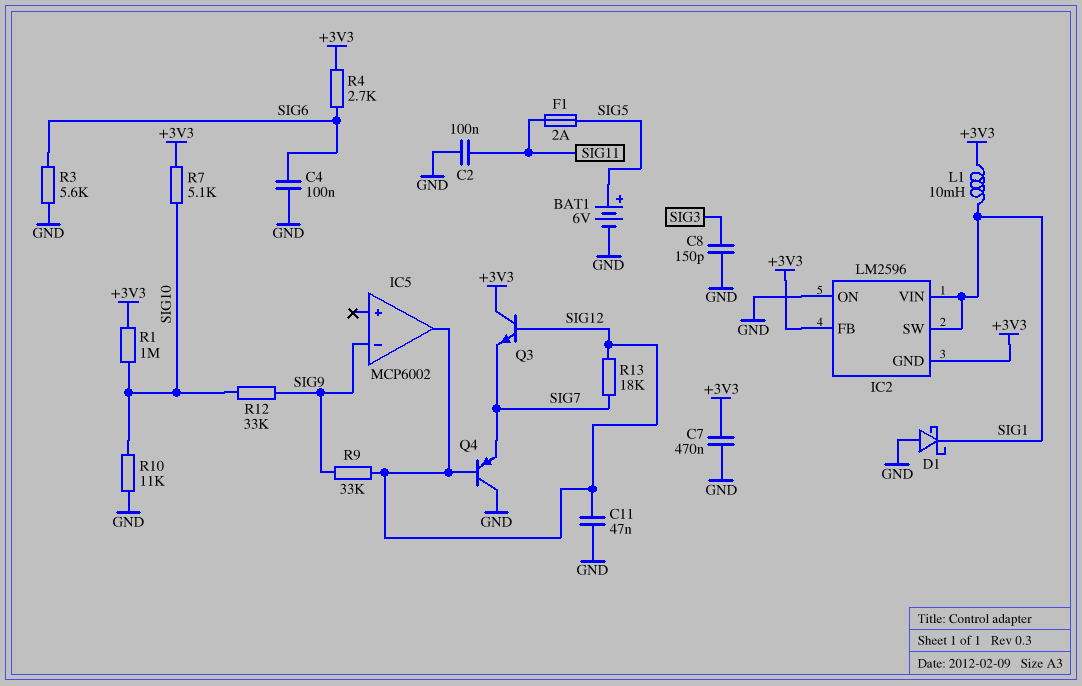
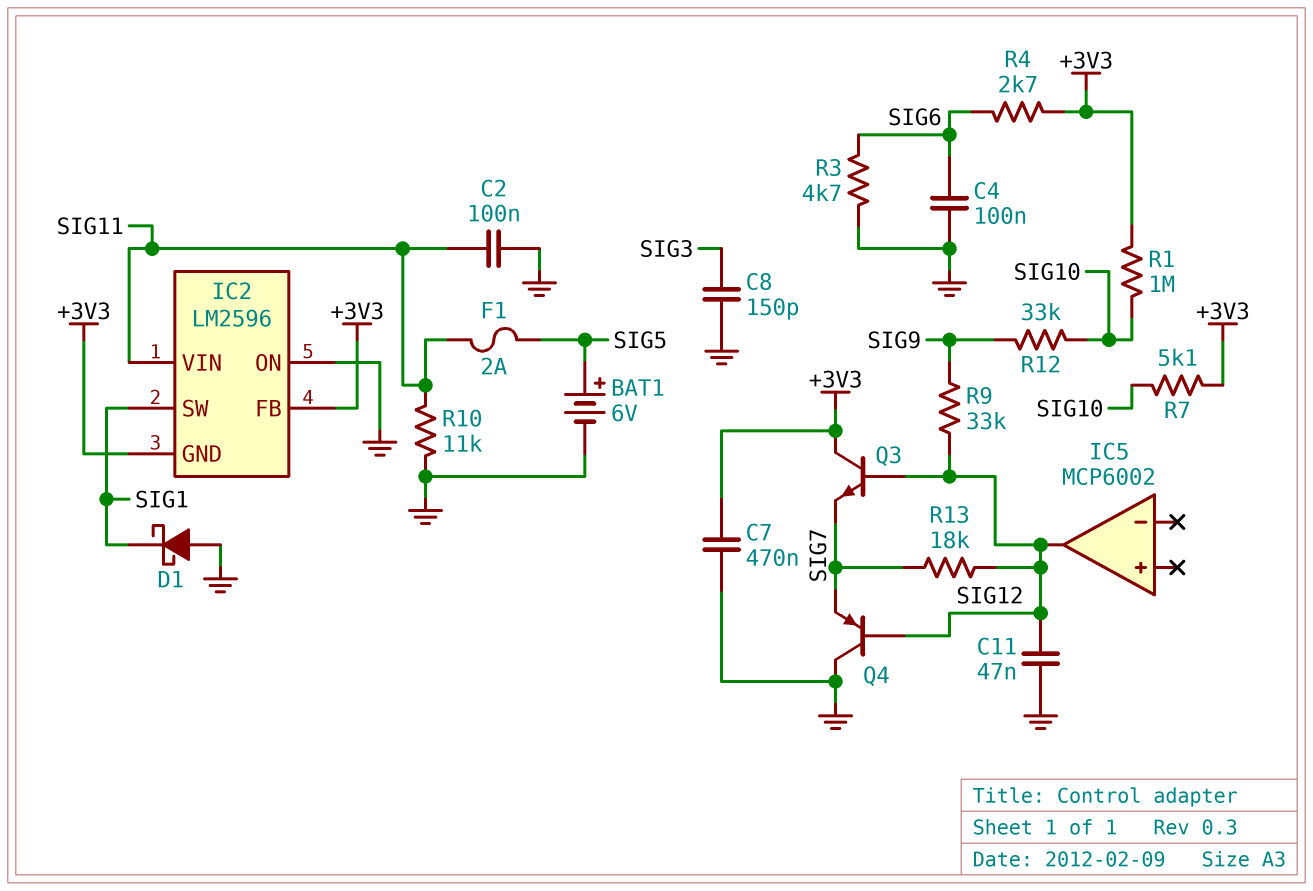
IC2 pin VIN: SIG1 -> SIG11
IC5 pin in-: SIG9 -> none
L1: 10mH (+3V3, SIG1) -> none
R3: 5.6k (GND, SIG6) -> 4.7k (GND, SIG6)
R10: 11k (GND, SIG10) -> 11k (GND, SIG11)

